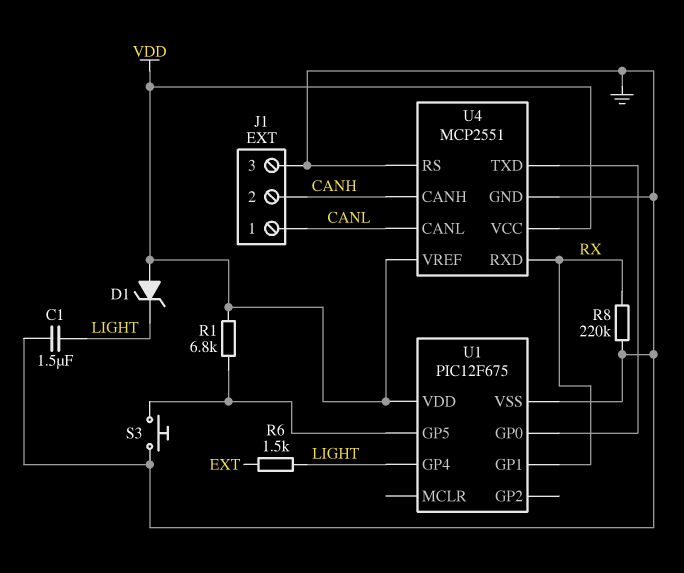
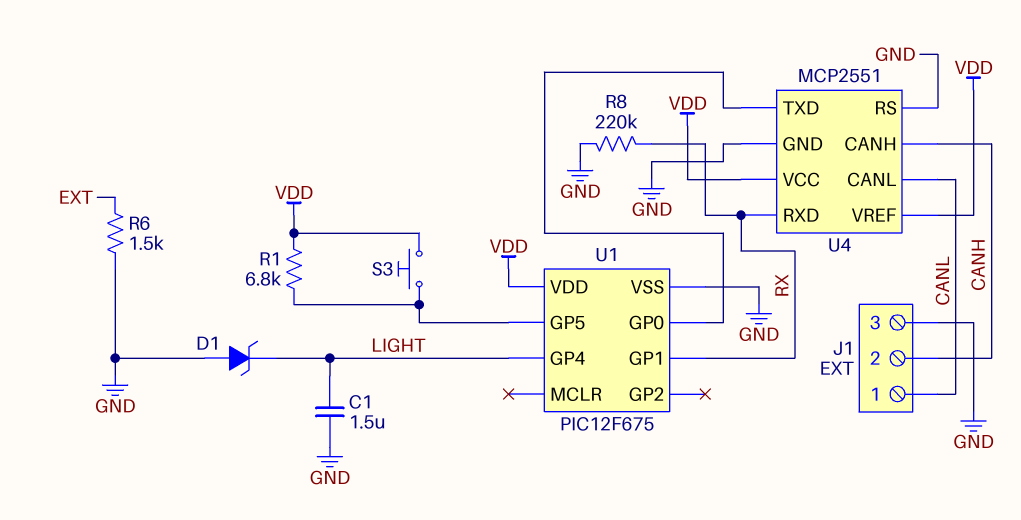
D1: zener (A VDD, K LIGHT) -> zener (A GND, K LIGHT)
R6: 1.5k (EXT, LIGHT) -> 1.5k (EXT, GND)
S3: button (GND, U1/GP5) -> button (U1/GP5, VDD)

